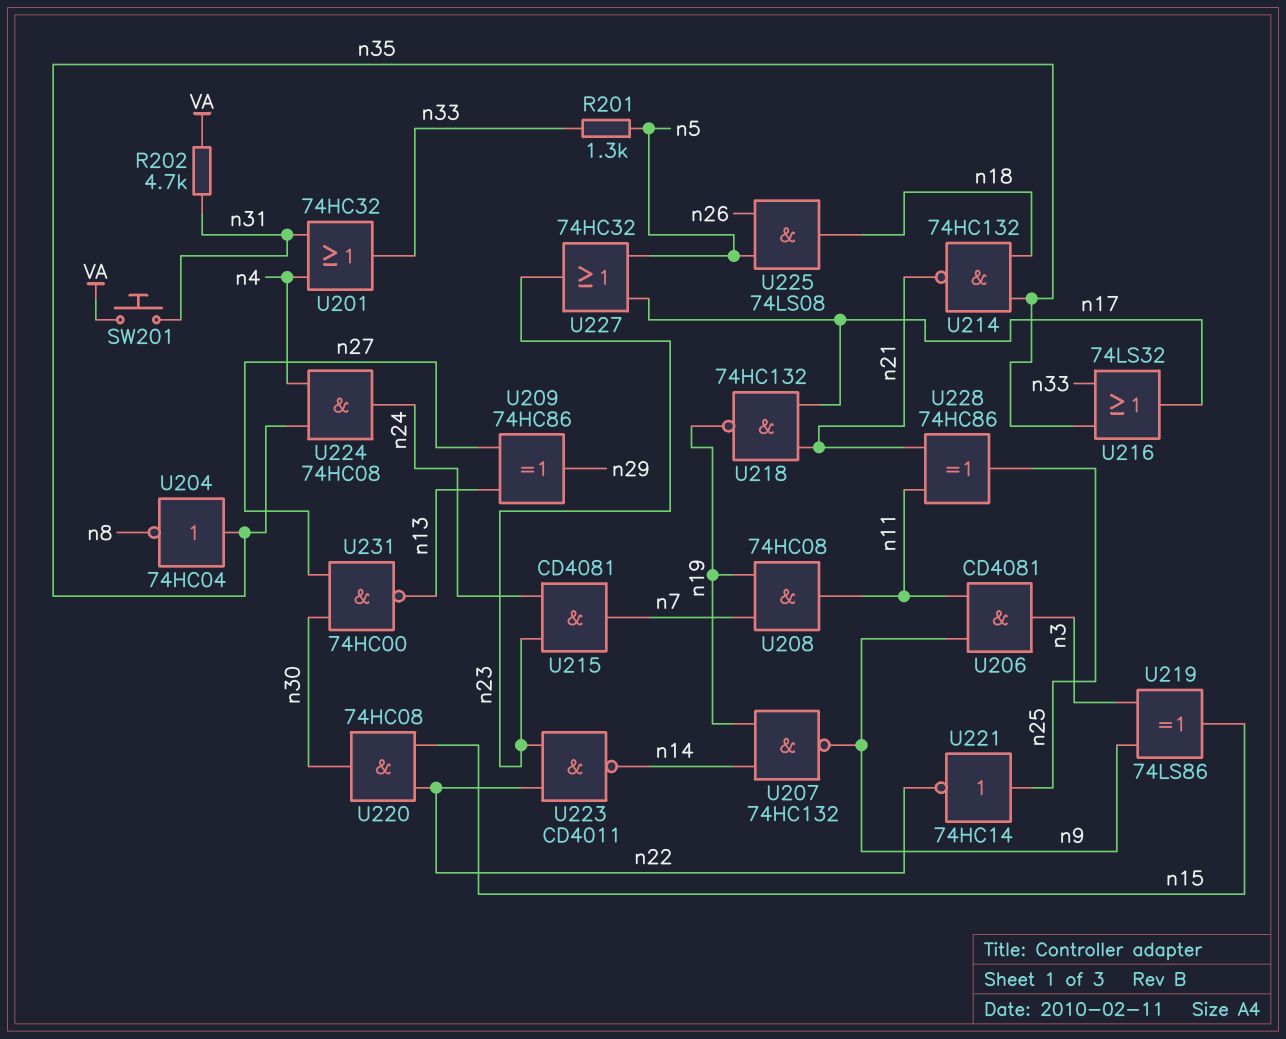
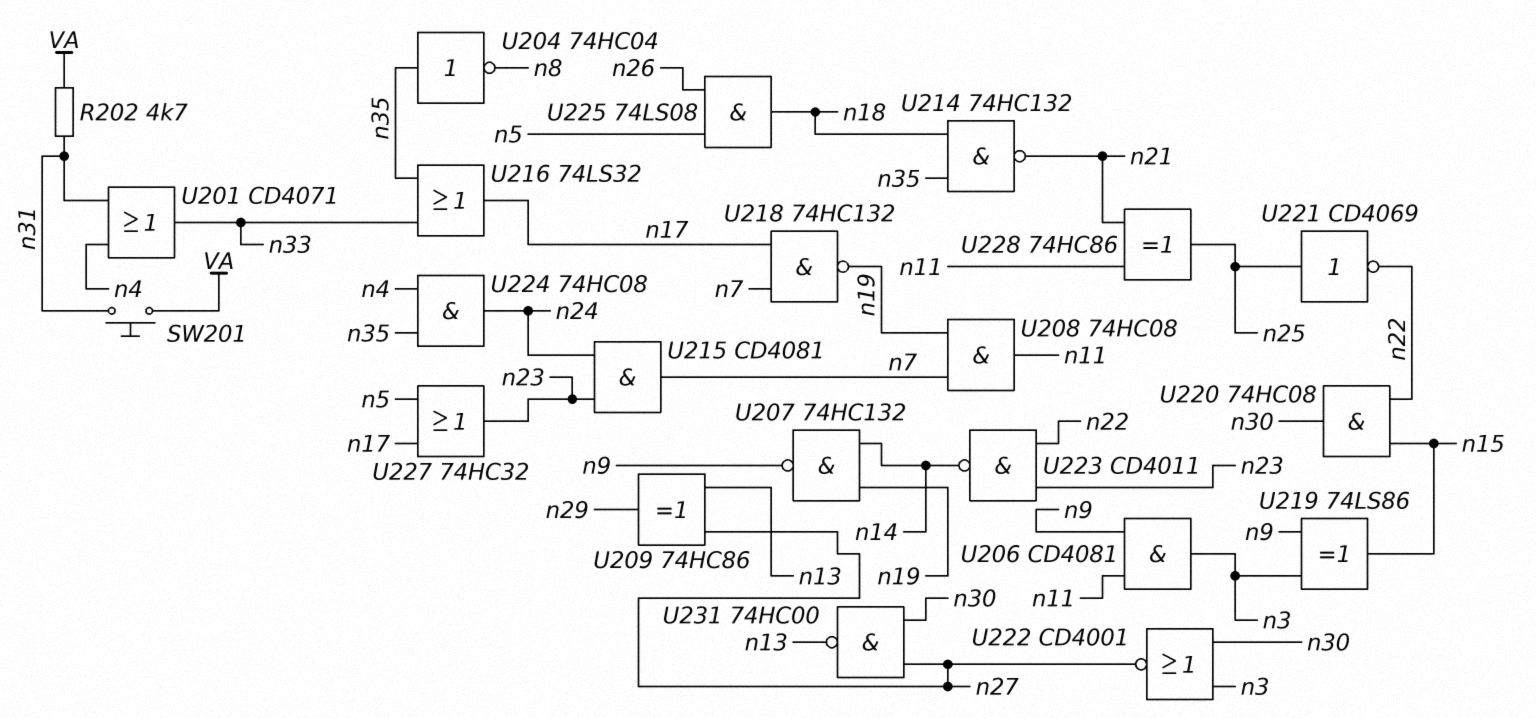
R201: 1.3k (n5, n33) -> none
U201: OR 74HC32 (in n4, in n31, out n33) -> OR CD4071 (in n4, in n31, out n33)
U218: NAND 74HC132 (in n17, in n21, out n19) -> NAND 74HC132 (in n7, in n17, out n19)
U221: NOT 74HC14 (in n25, out n22) -> NOT CD4069 (in n25, out n22)
U222: none -> NOR CD4001 (in n3, in n30, out n27)

